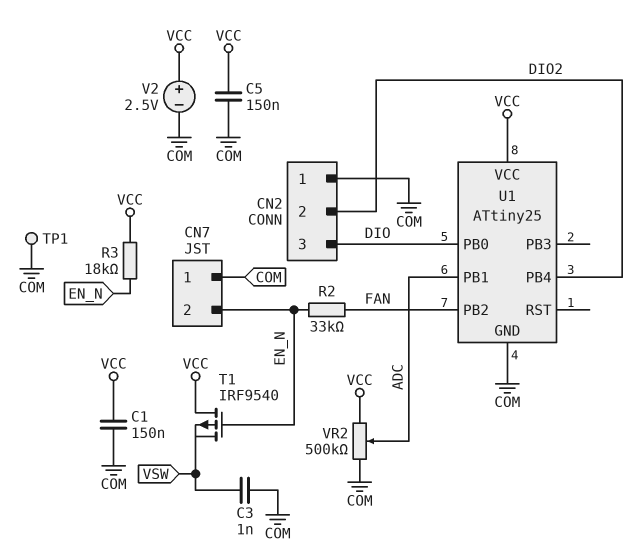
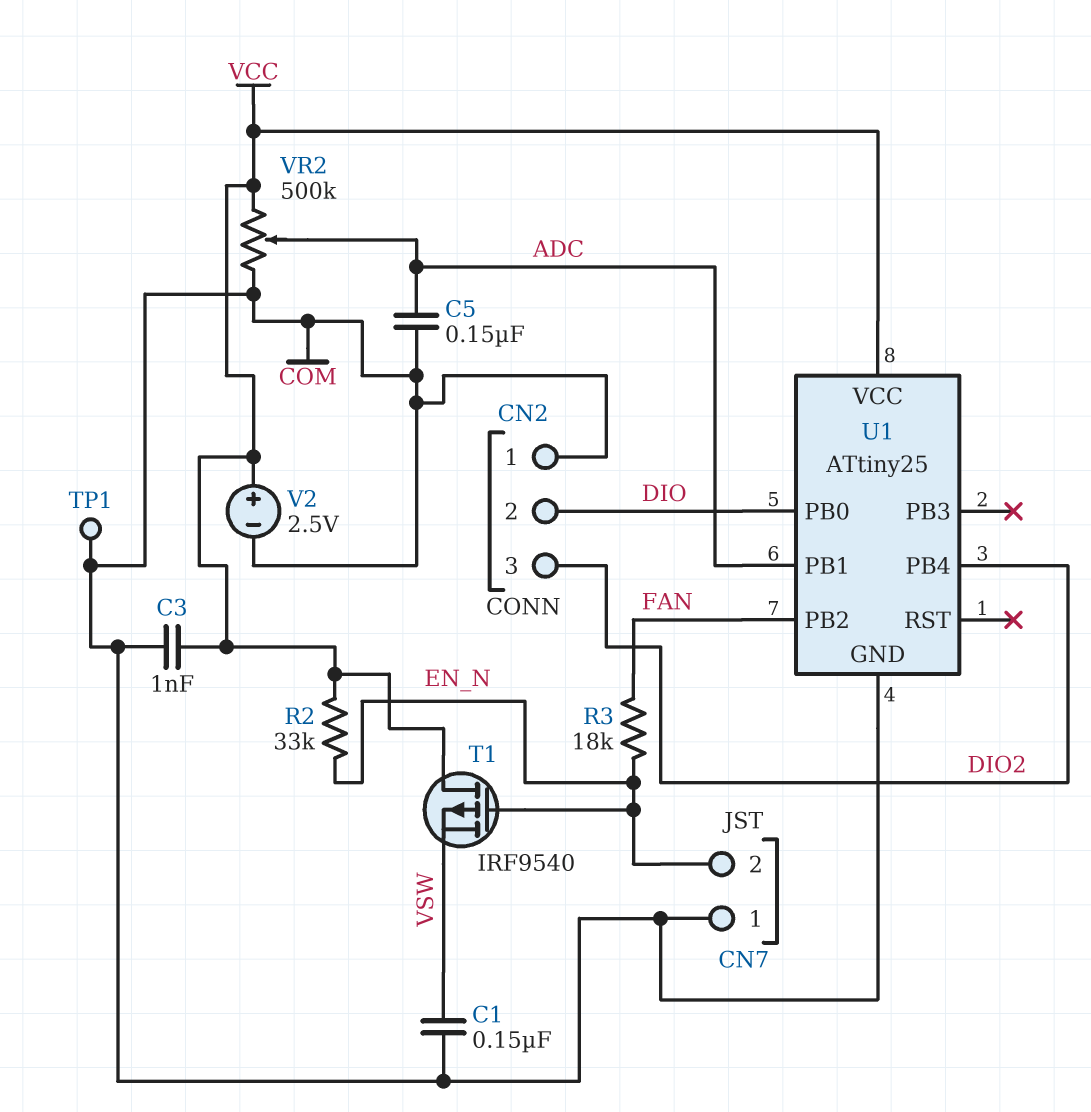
C1: 150nF (COM, VCC) -> 150nF (COM, VSW)
C3: 1nF (COM, VSW) -> 1nF (COM, VCC)
C5: 150nF (COM, VCC) -> 150nF (ADC, COM)
CN2 pin 2: DIO2 -> DIO
CN2 pin 3: DIO -> DIO2
R2: 33k (EN_N, FAN) -> 33k (EN_N, VCC)
R3: 18k (EN_N, VCC) -> 18k (EN_N, FAN)

